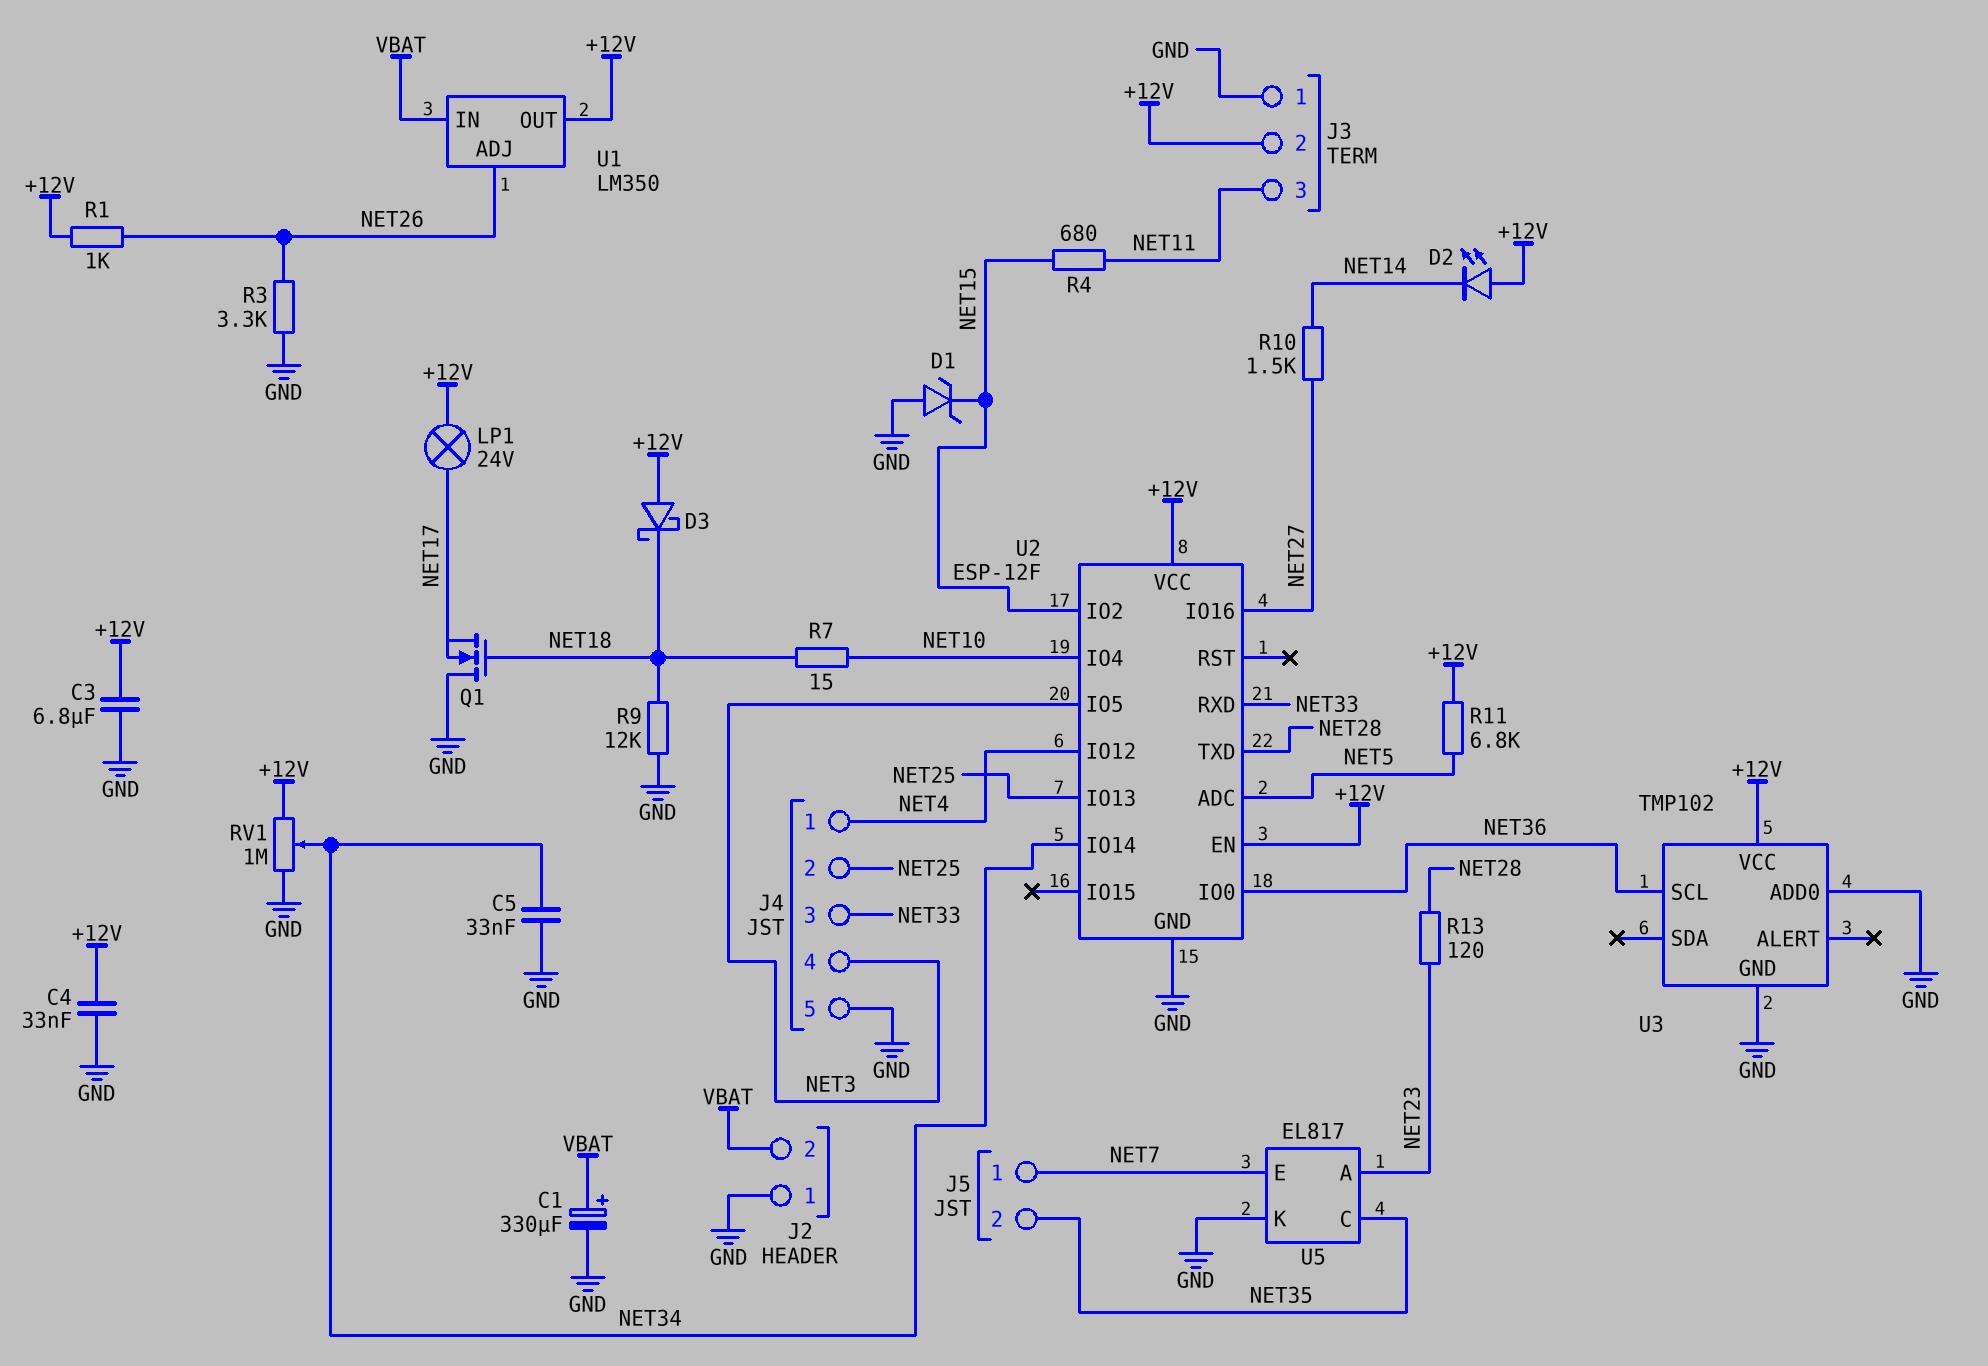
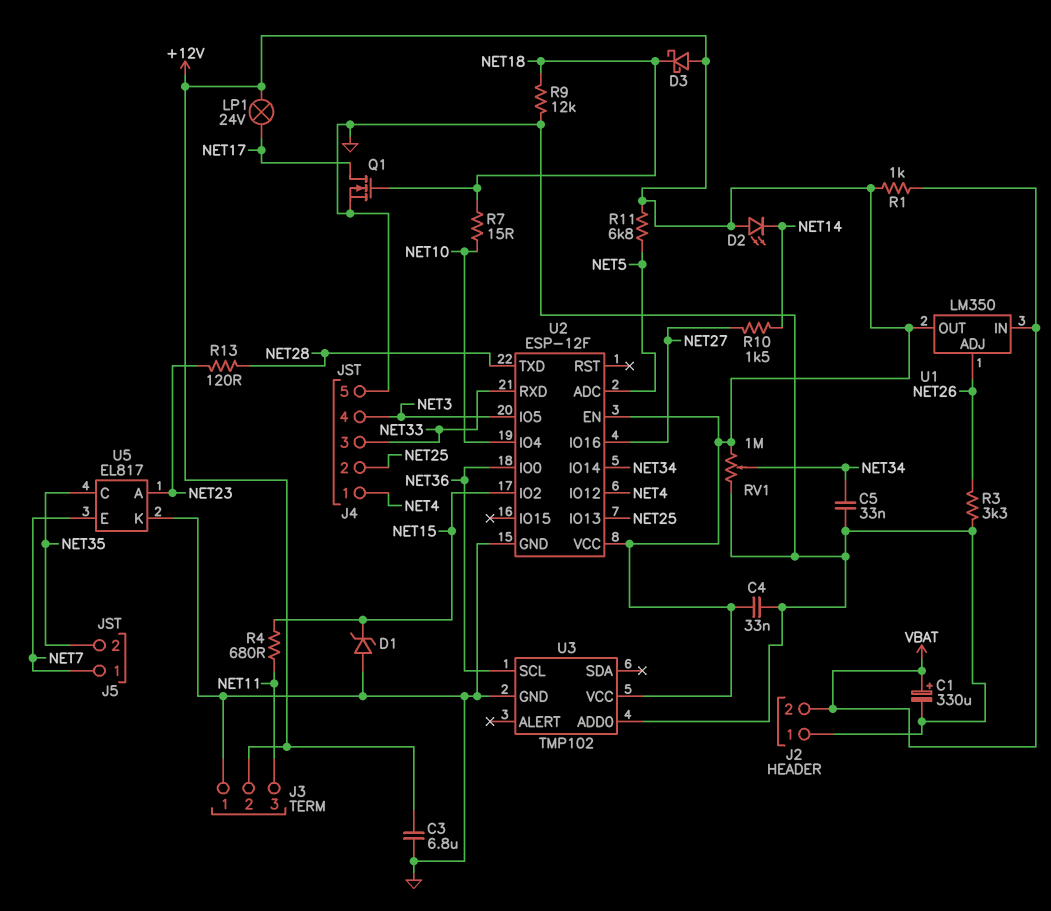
Q1: NMOS (G NET18, D GND, S NET17) -> NMOS (G NET18, D NET17, S GND)
R1: 1k (+12V, NET26) -> 1k (+12V, VBAT)

